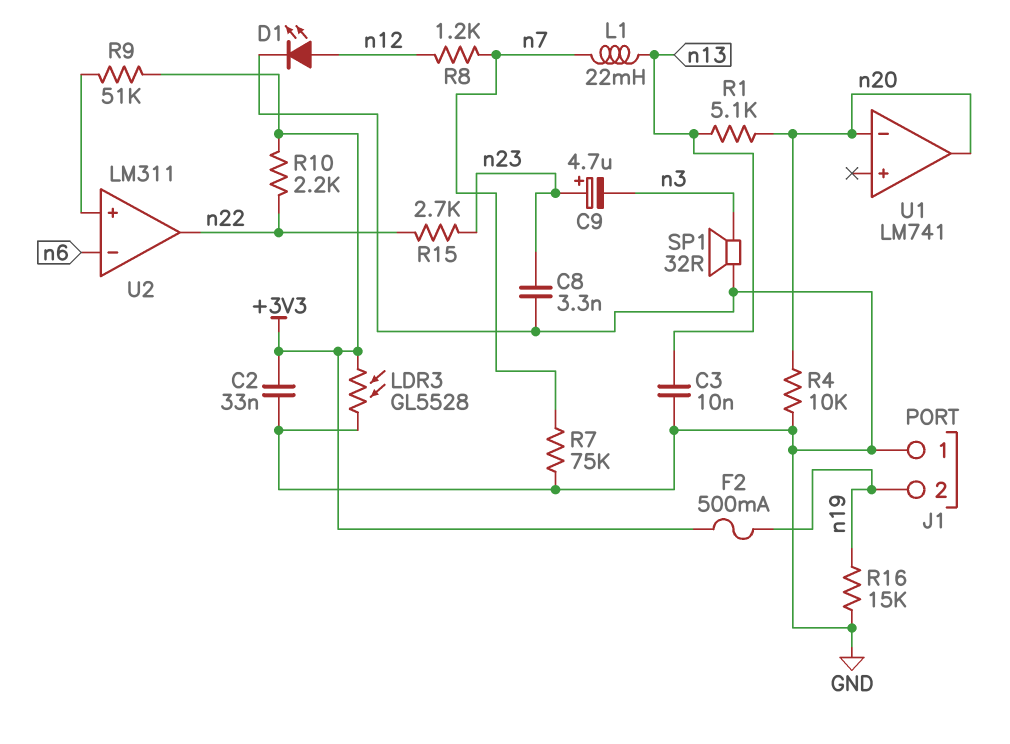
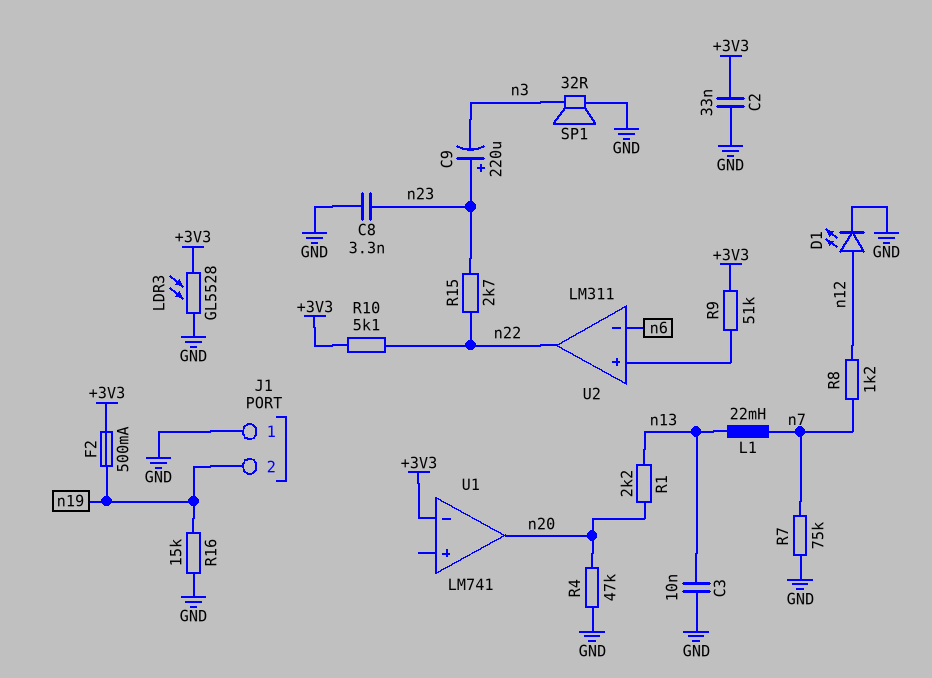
C9: 4.7uF (plus n23, minus n3) -> 220uF (plus n23, minus n3)
R1: 5.1k (n13, n20) -> 2.2k (n13, n20)
R4: 10k (GND, n20) -> 47k (GND, n20)
R10: 2.2k (+3V3, n22) -> 5.1k (+3V3, n22)
U1 pin in-: n20 -> +3V3

